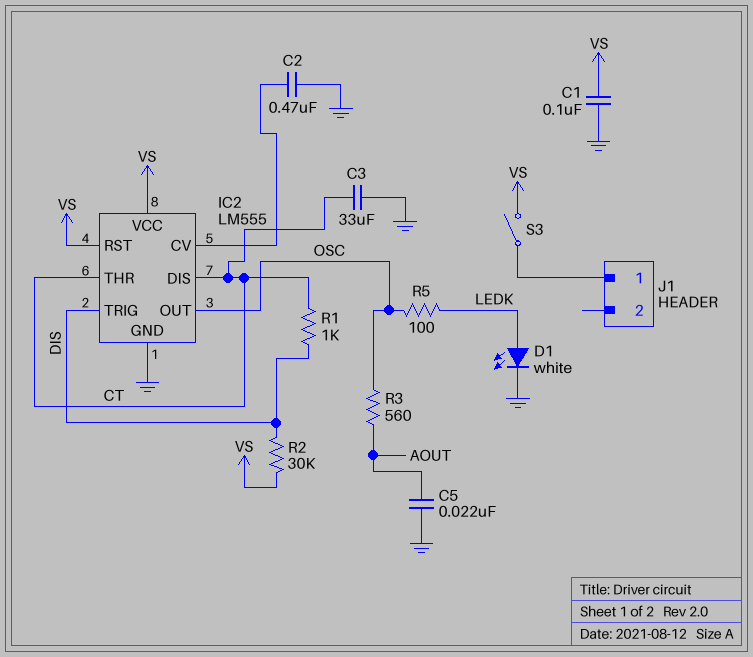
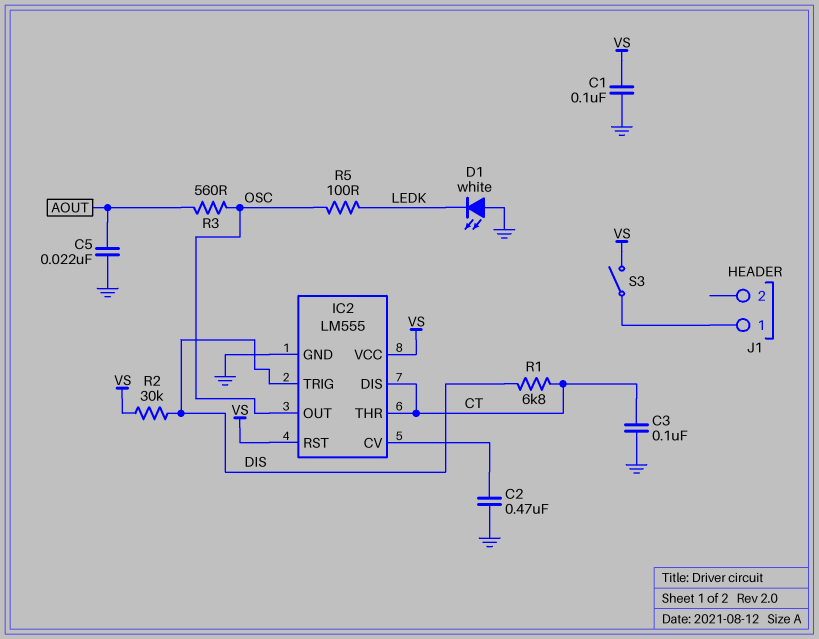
C3: 33uF (CT, GND) -> 100nF (CT, GND)
D1: LED white (A LEDK, K GND) -> LED white (A GND, K LEDK)
R1: 1k (CT, DIS) -> 6.8k (CT, DIS)

